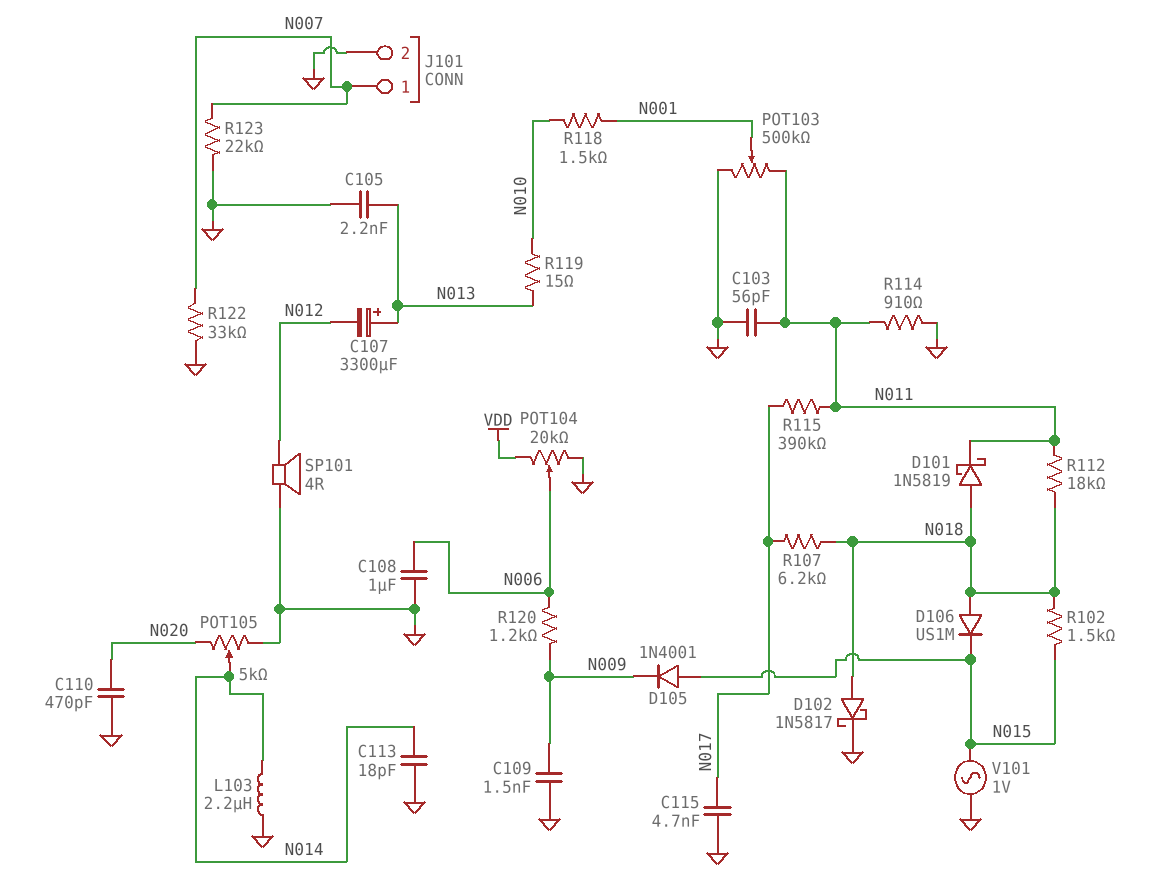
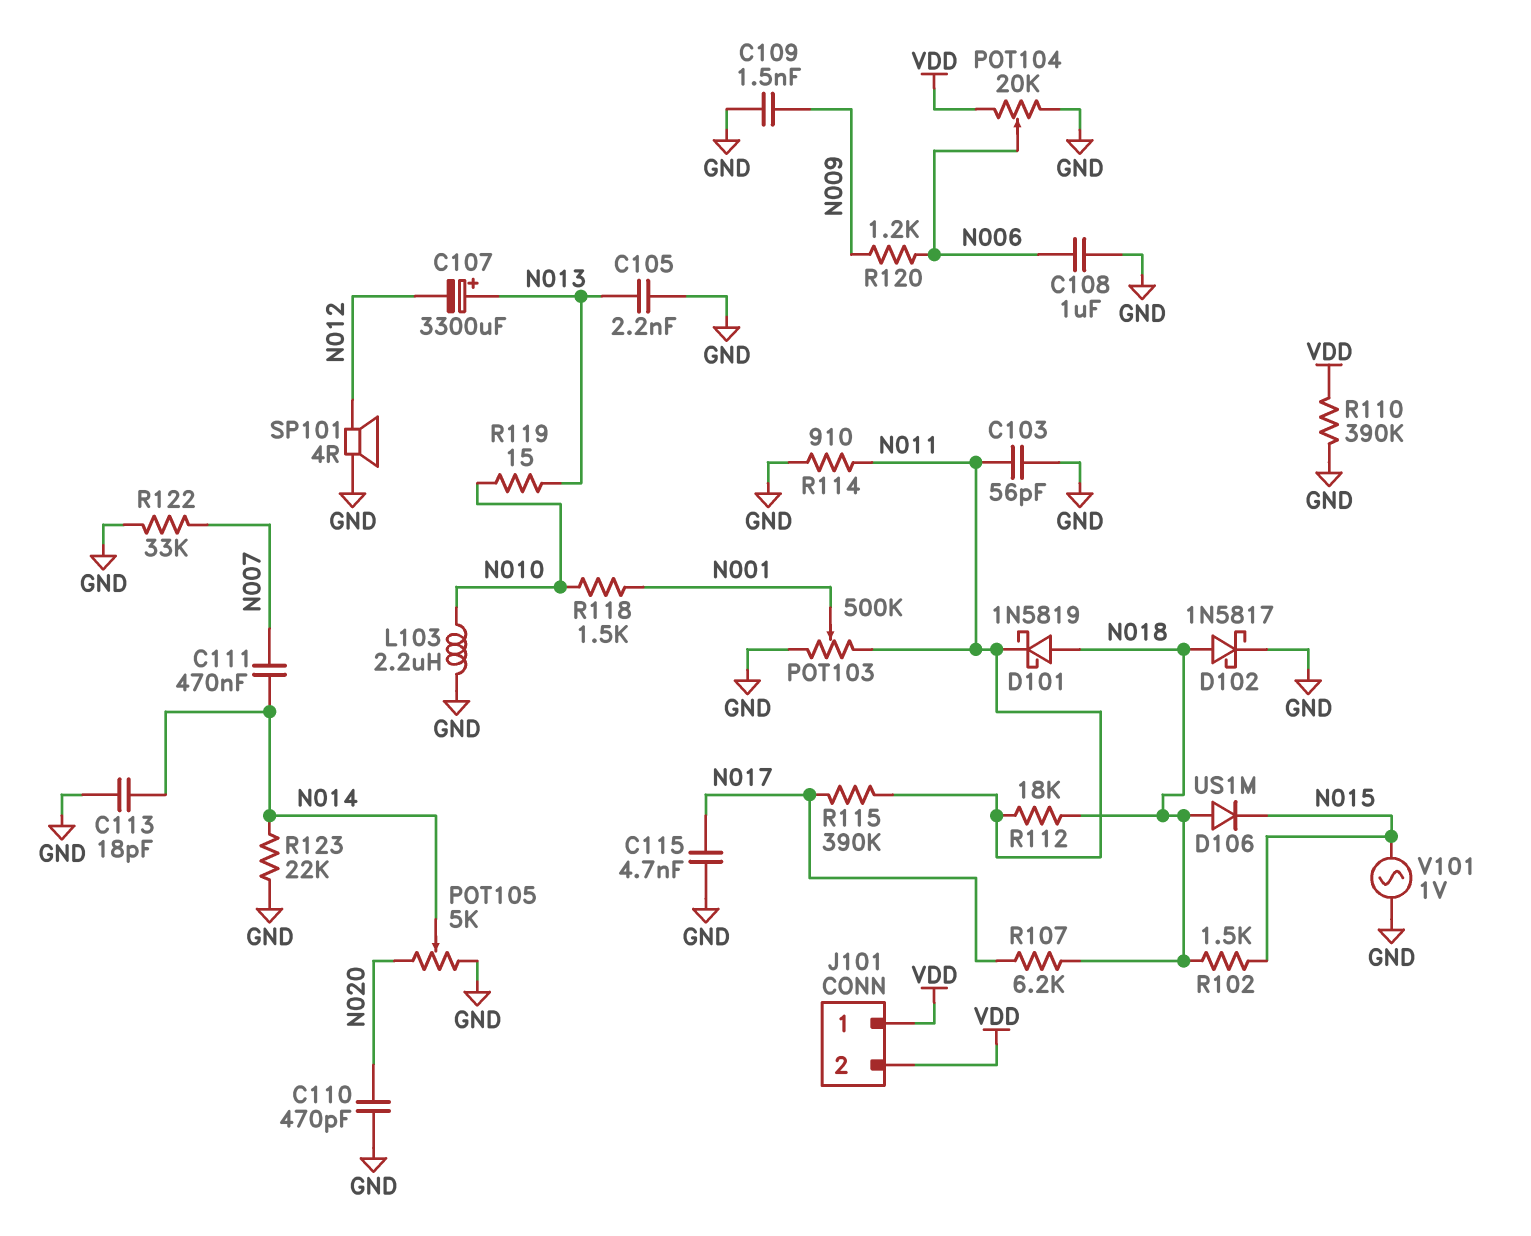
C111: none -> 470nF (N007, N014)
D105: diode 1N4001 (A N015, K N009) -> none
J101 pin 1: N007 -> VDD
J101 pin 2: GND -> VDD
L103: 2.2uH (GND, N014) -> 2.2uH (GND, N010)
R110: none -> 390k (GND, VDD)
R123: 22k (GND, N007) -> 22k (GND, N014)

